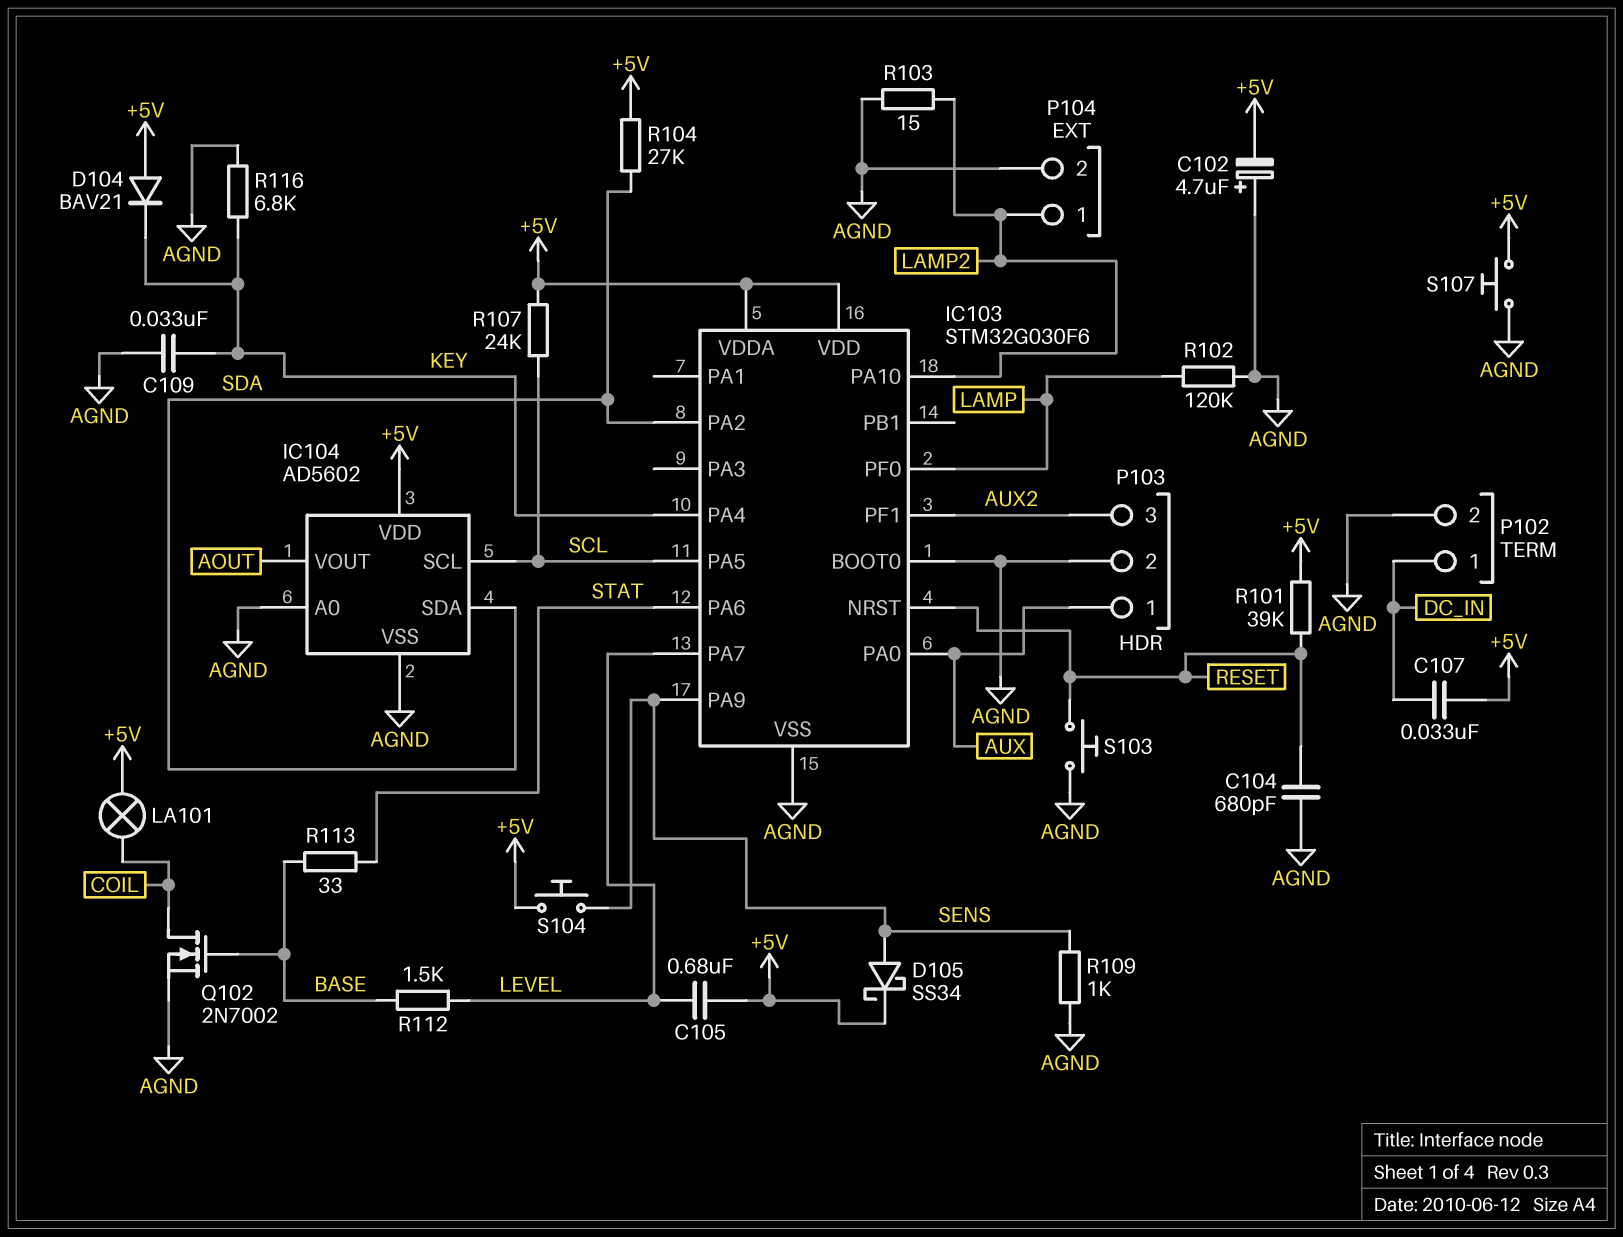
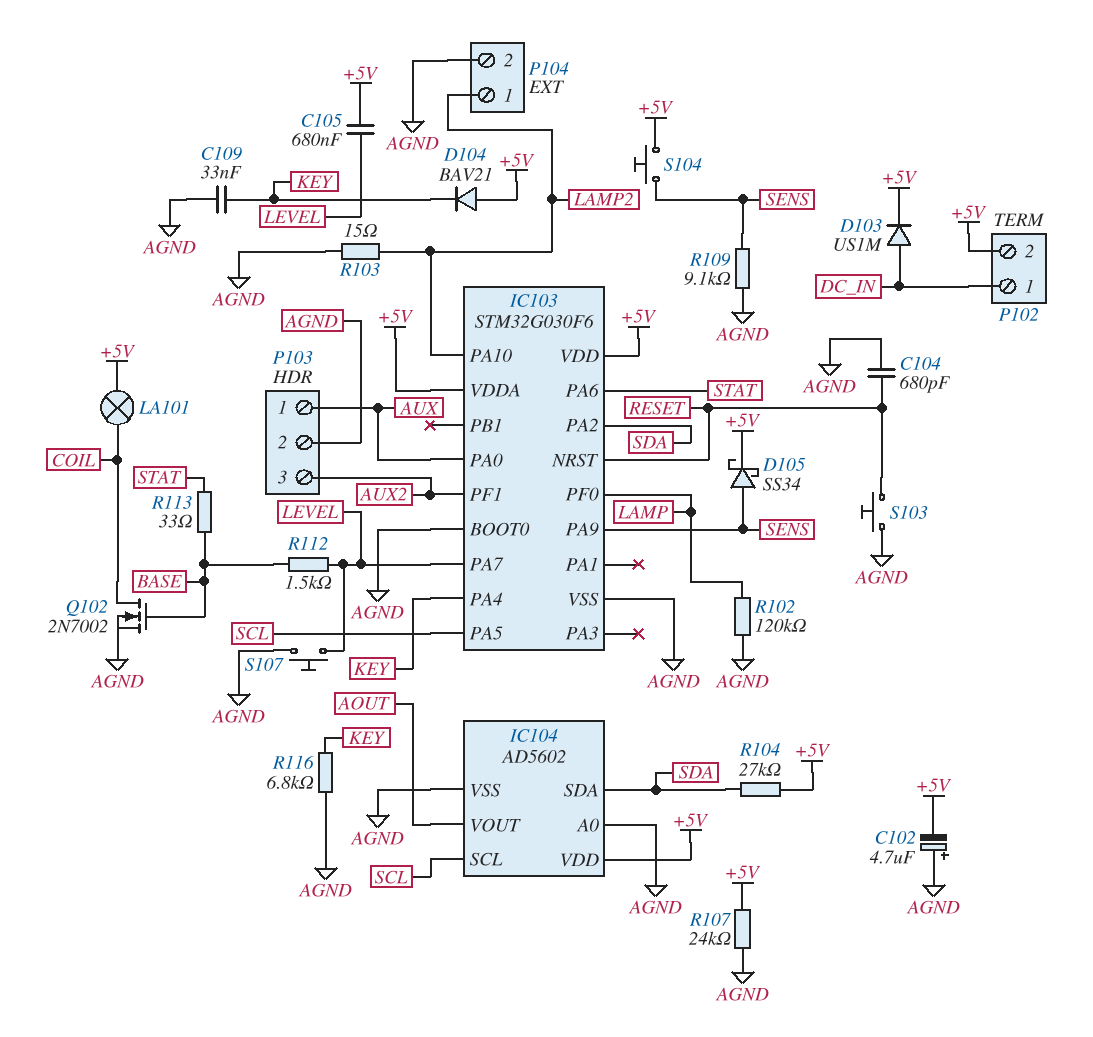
C107: 33nF (+5V, DC_IN) -> none
D103: none -> diode US1M (A DC_IN, K +5V)
P102 pin 2: AGND -> +5V
R101: 39k (+5V, RESET) -> none
R107: 24k (+5V, SCL) -> 24k (+5V, AGND)
R109: 1k (AGND, SENS) -> 9.1k (AGND, SENS)
S107: button (+5V, AGND) -> button (AGND, LEVEL)

